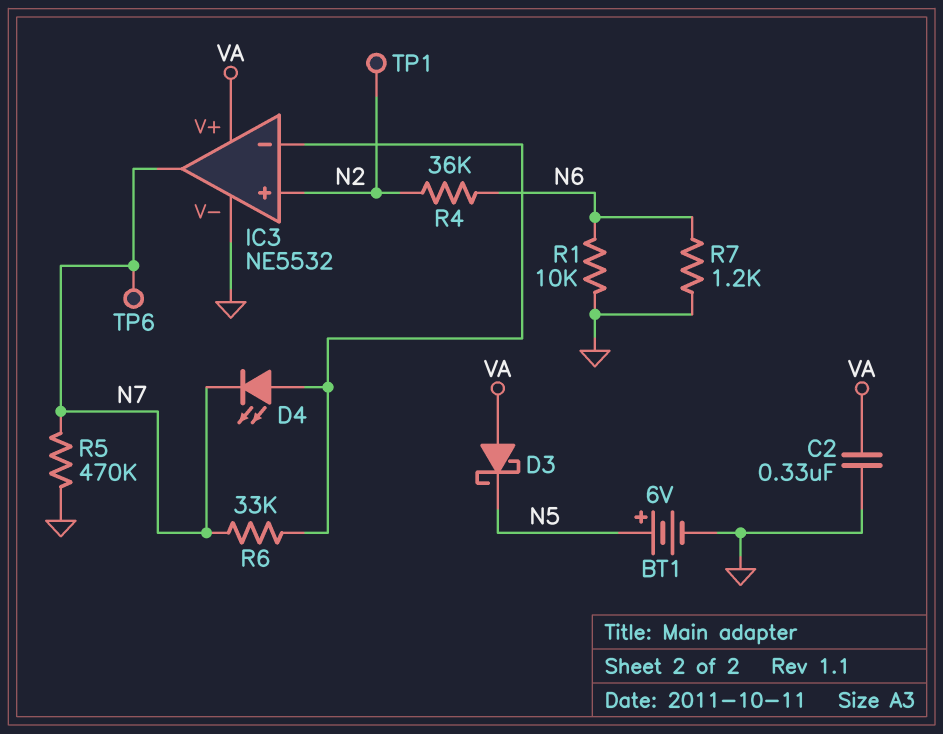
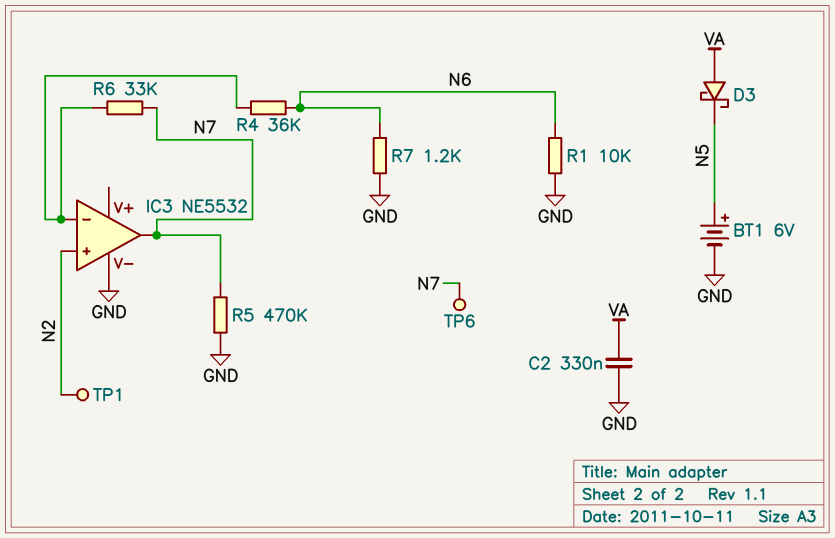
D4: LED (A IC3/in-, K N7) -> none
IC3 pin V+: VA -> none
R4: 36k (N2, N6) -> 36k (IC3/in-, N6)

